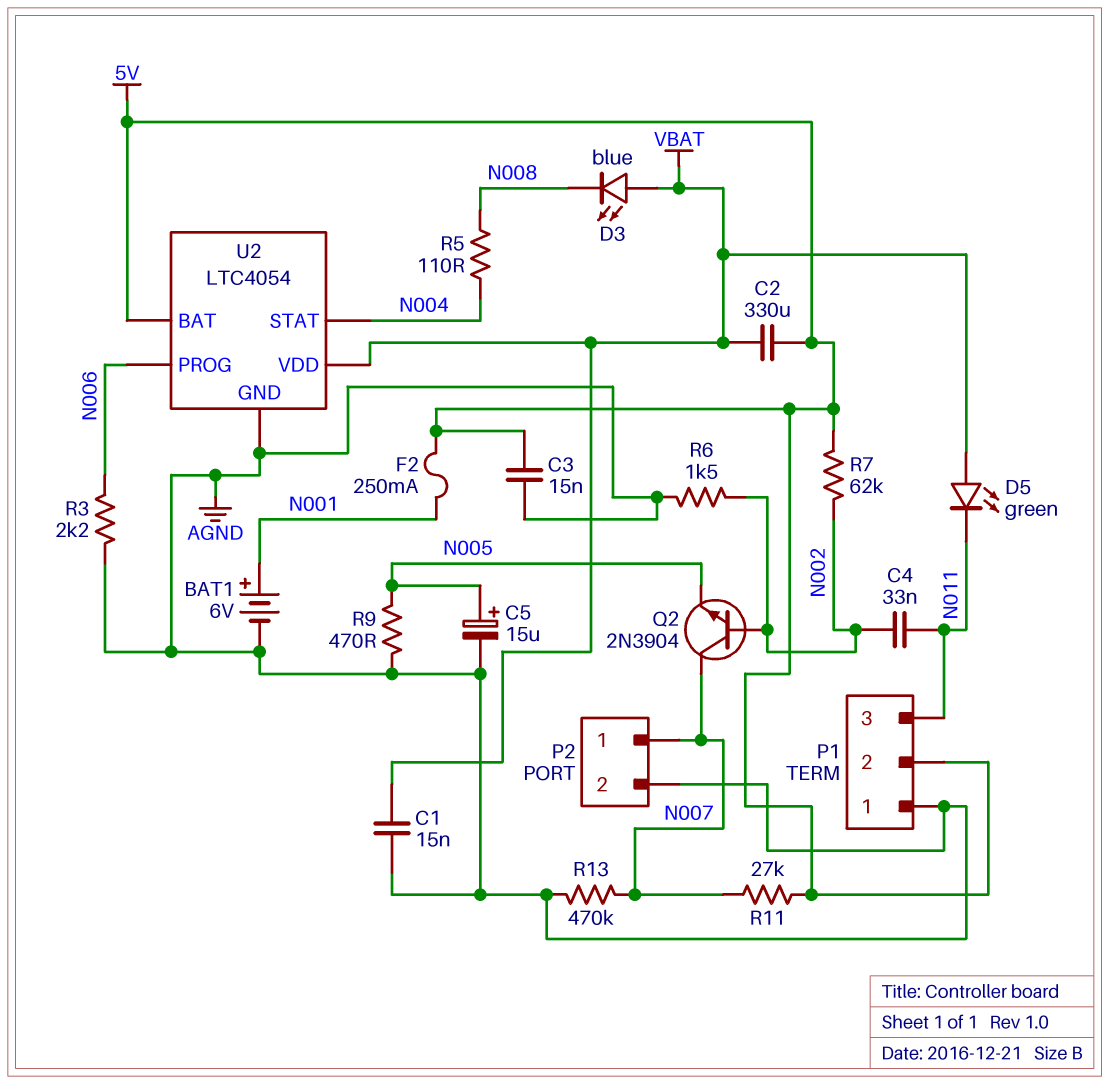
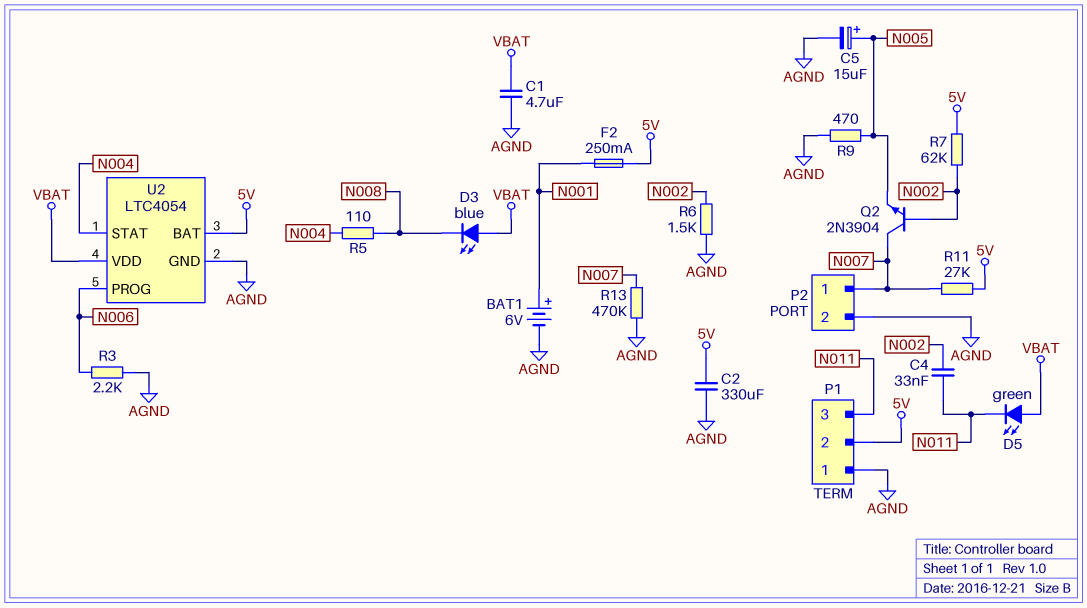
C1: 15nF (AGND, VBAT) -> 4.7uF (AGND, VBAT)
C2: 330uF (5V, VBAT) -> 330uF (5V, AGND)
C3: 15nF (5V, AGND) -> none

